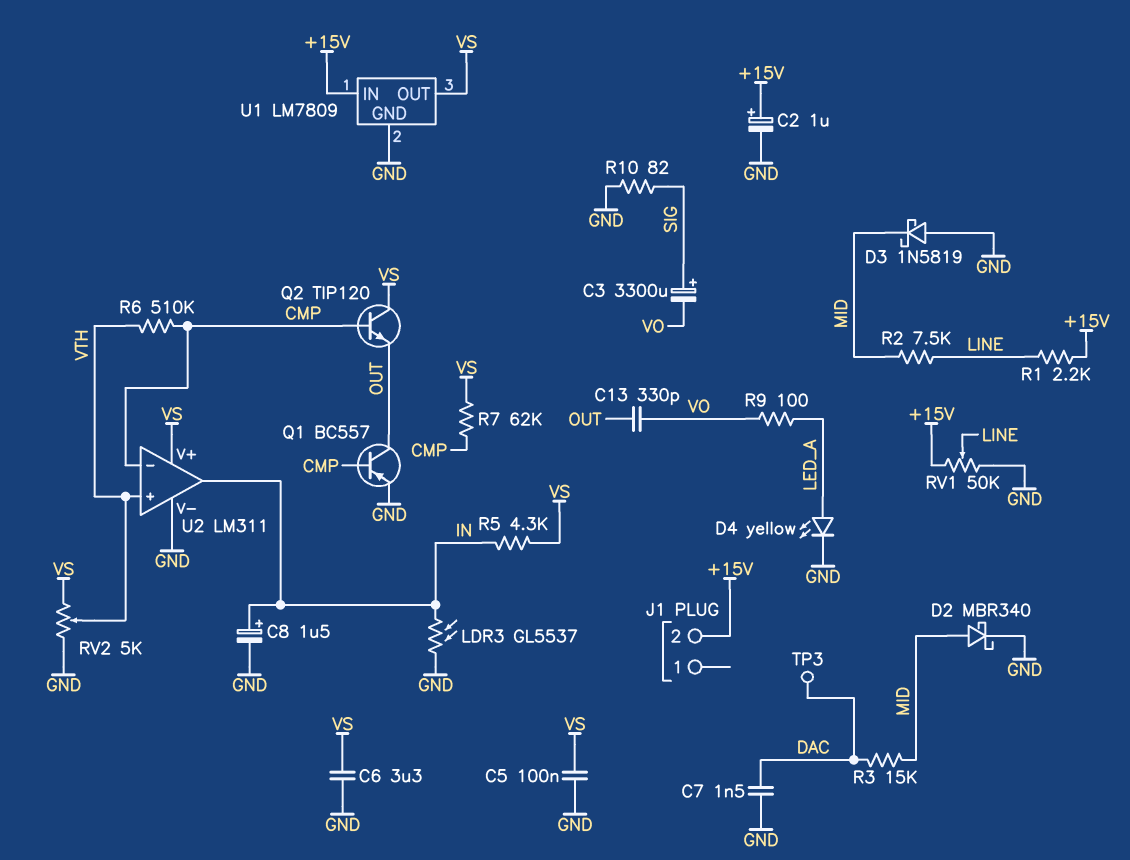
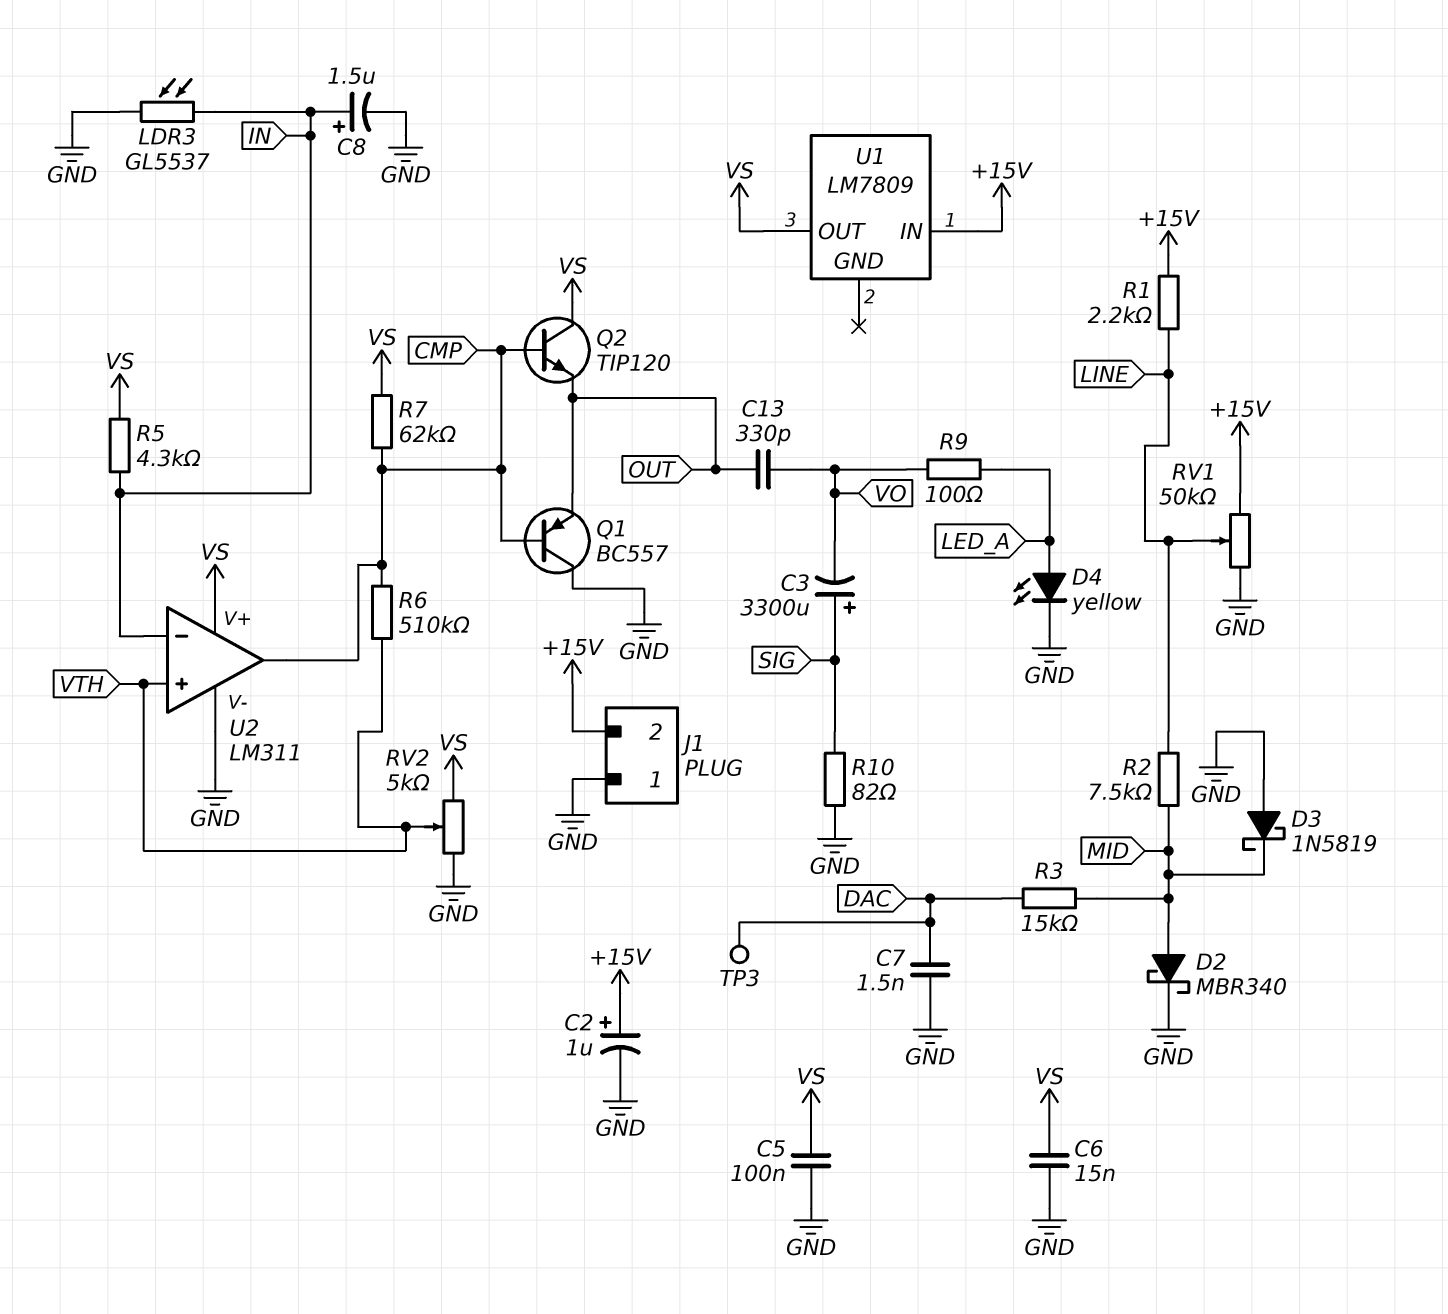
C6: 3.3uF (GND, VS) -> 15nF (GND, VS)
J1 pin 1: none -> GND
Q1: PNP BC557 (B CMP, C OUT, E GND) -> PNP BC557 (B CMP, C GND, E OUT)
U1 pin GND: GND -> none
U2 pin in-: CMP -> IN
U2 pin out: IN -> CMP

